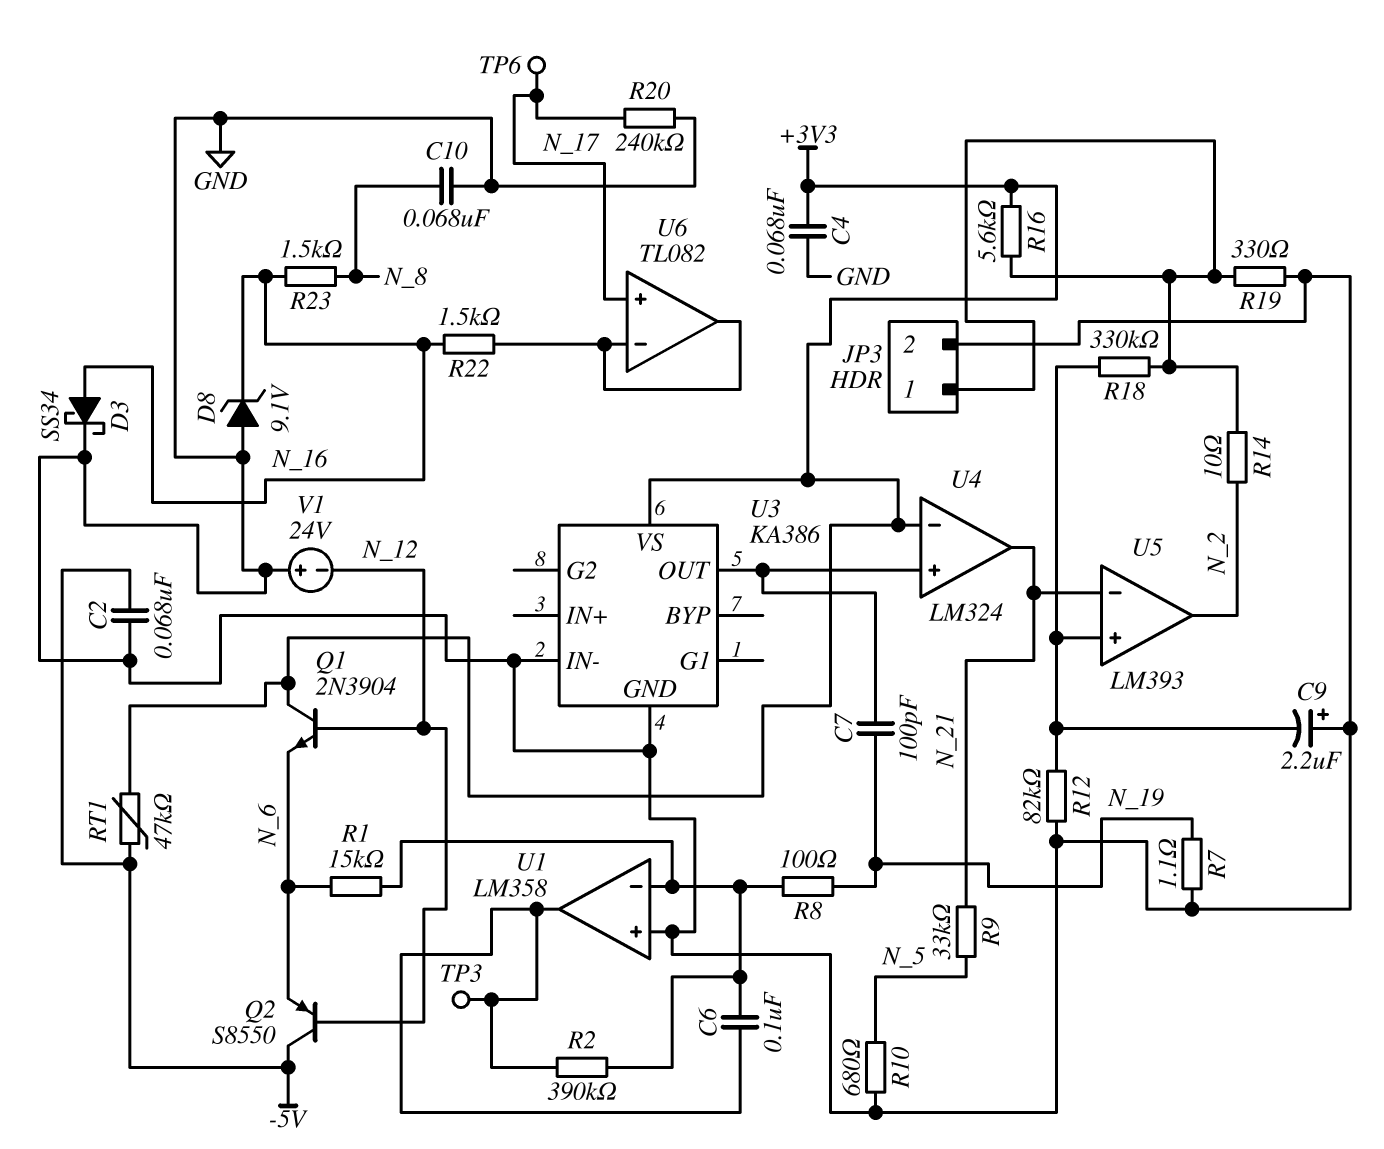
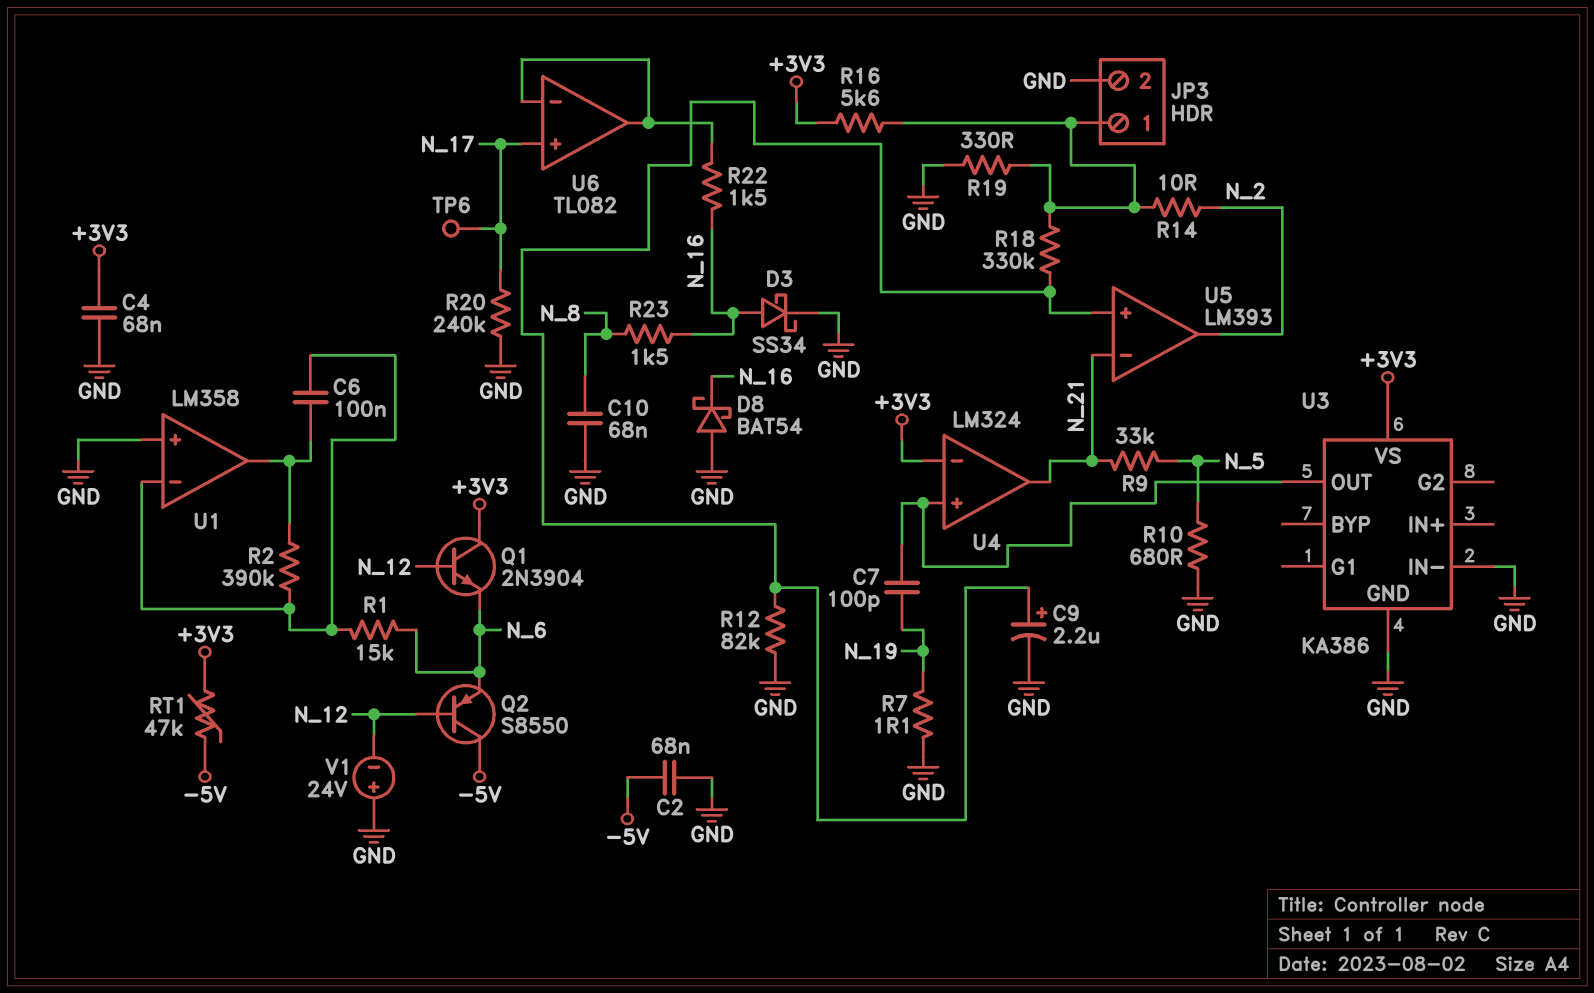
C9: 2.2uF (plus GND, minus U5/in+) -> 2.2uF (plus U5/in+, minus GND)
D8: zener 9.1V (A GND, K N_16) -> schottky BAT54 (A GND, K N_16)
R8: 100 (N_19, U1/in-) -> none
TP3: test point (U1/out) -> none

